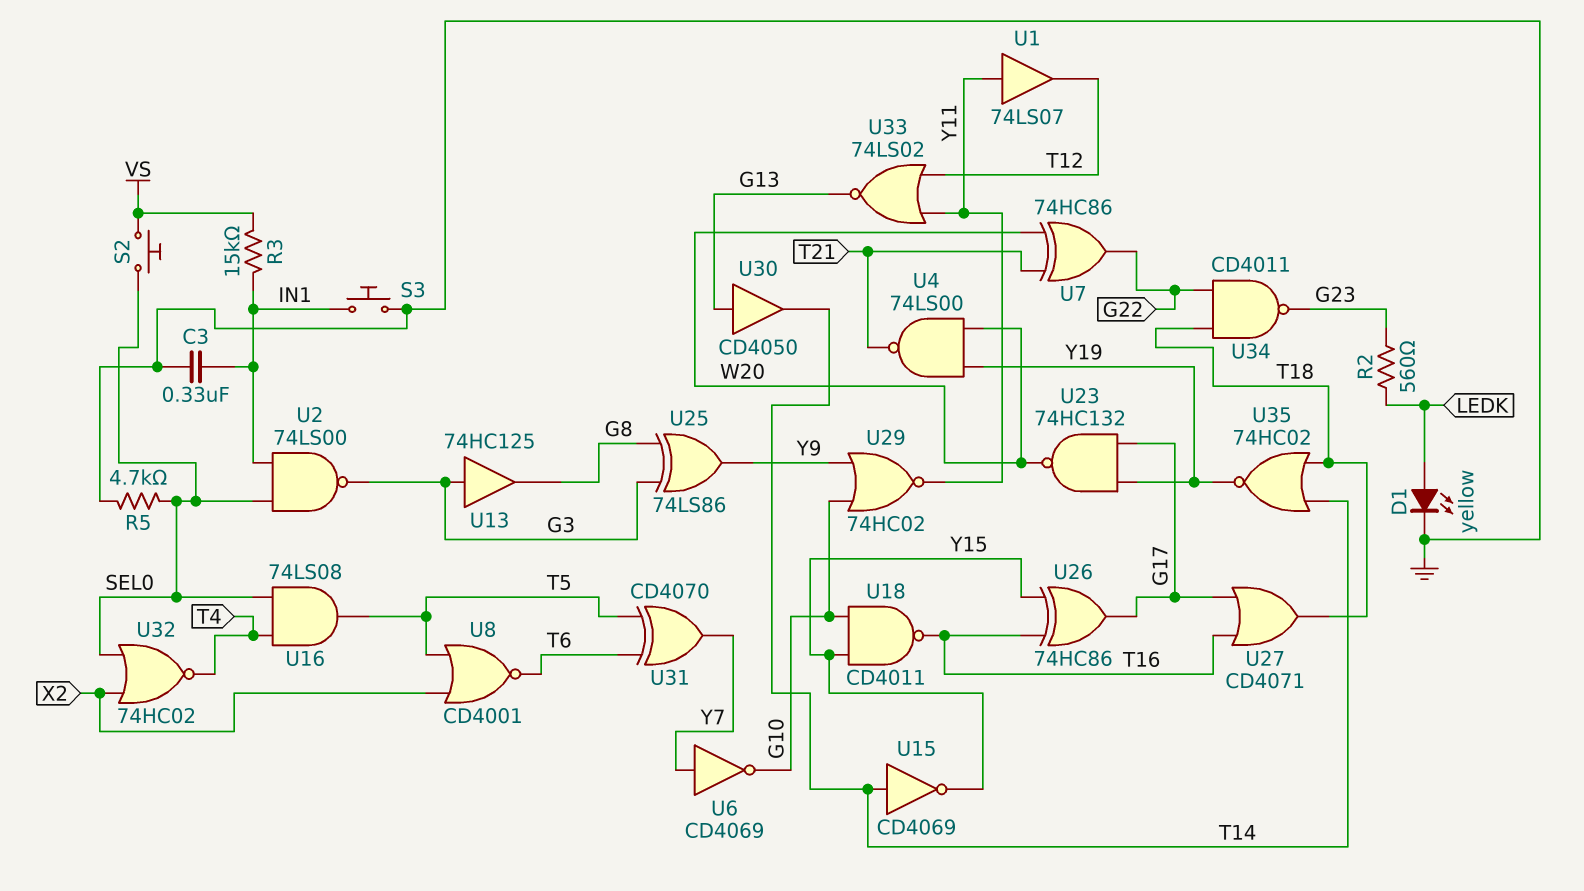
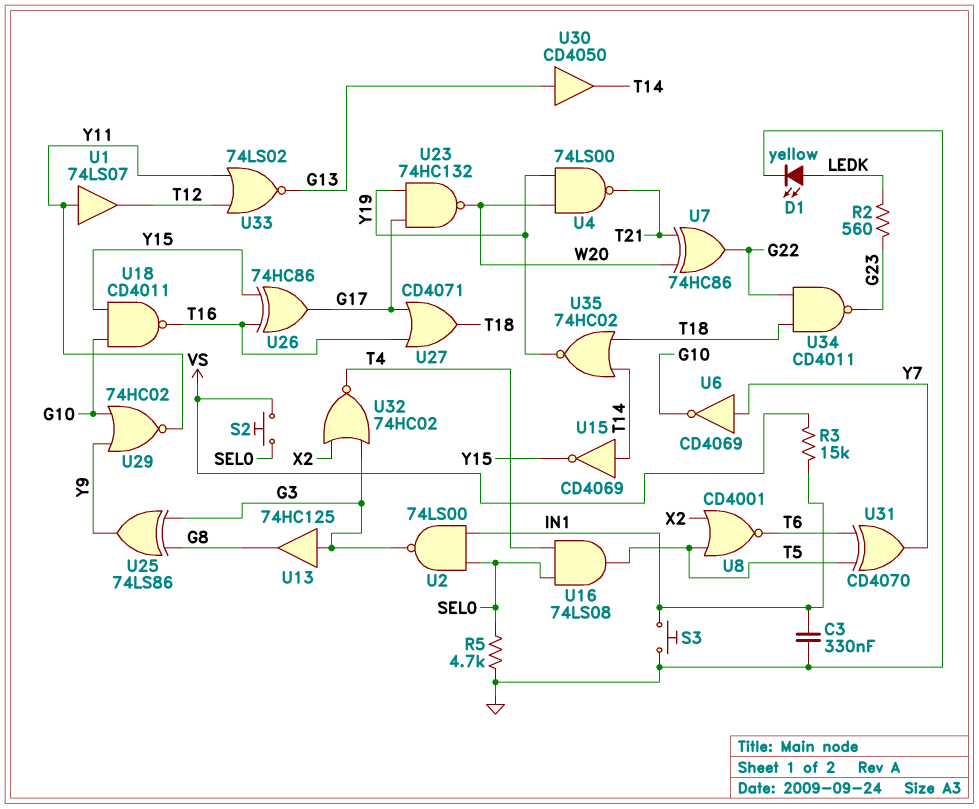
U32: NOR 74HC02 (in SEL0, in X2, out T4) -> NOR 74HC02 (in G3, in X2, out T4)

